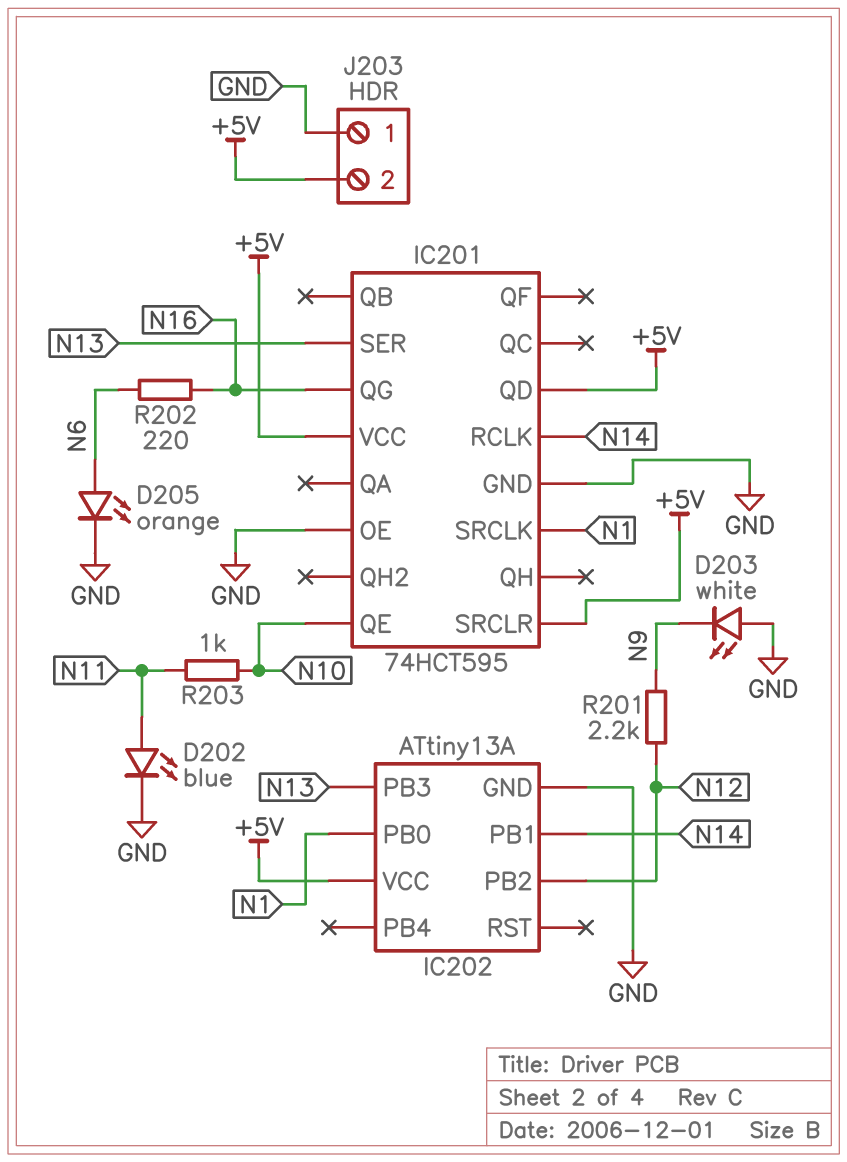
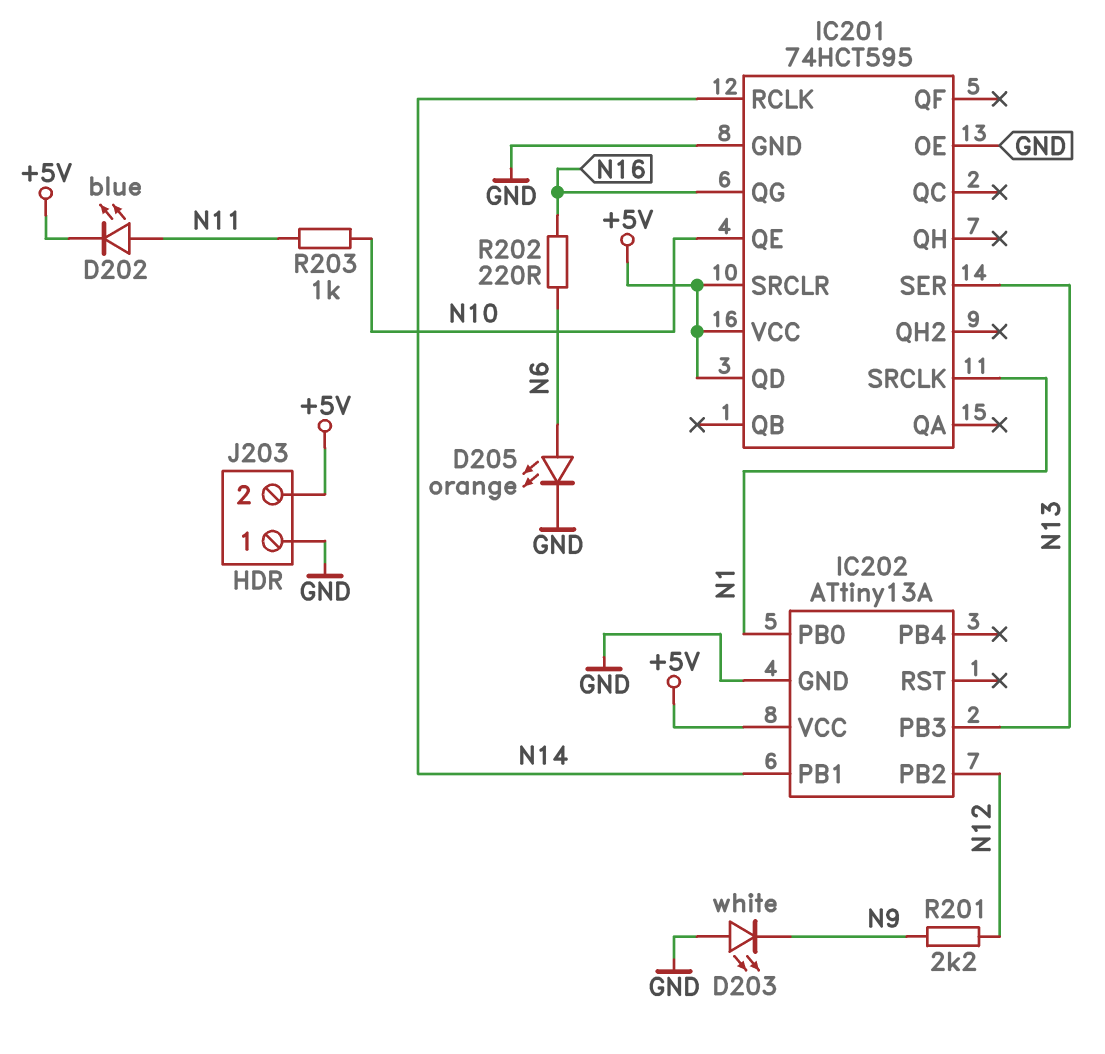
D202: LED blue (A N11, K GND) -> LED blue (A N11, K +5V)

